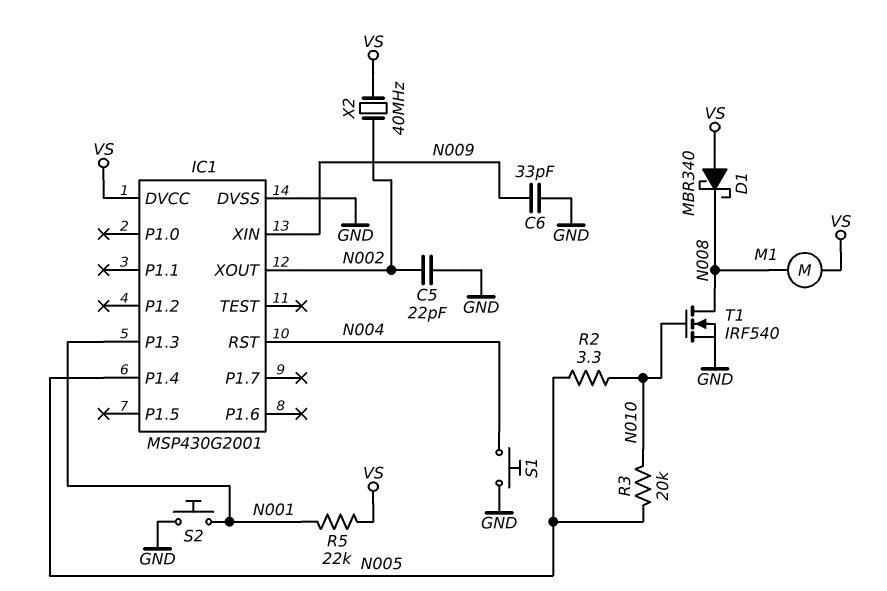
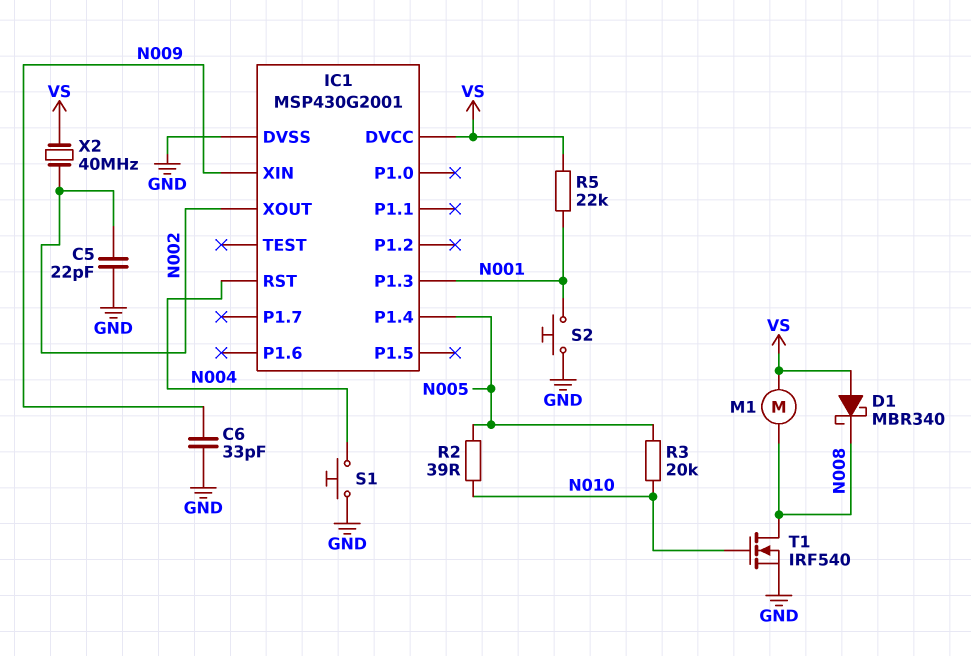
R2: 3.3 (N005, N010) -> 39 (N005, N010)

